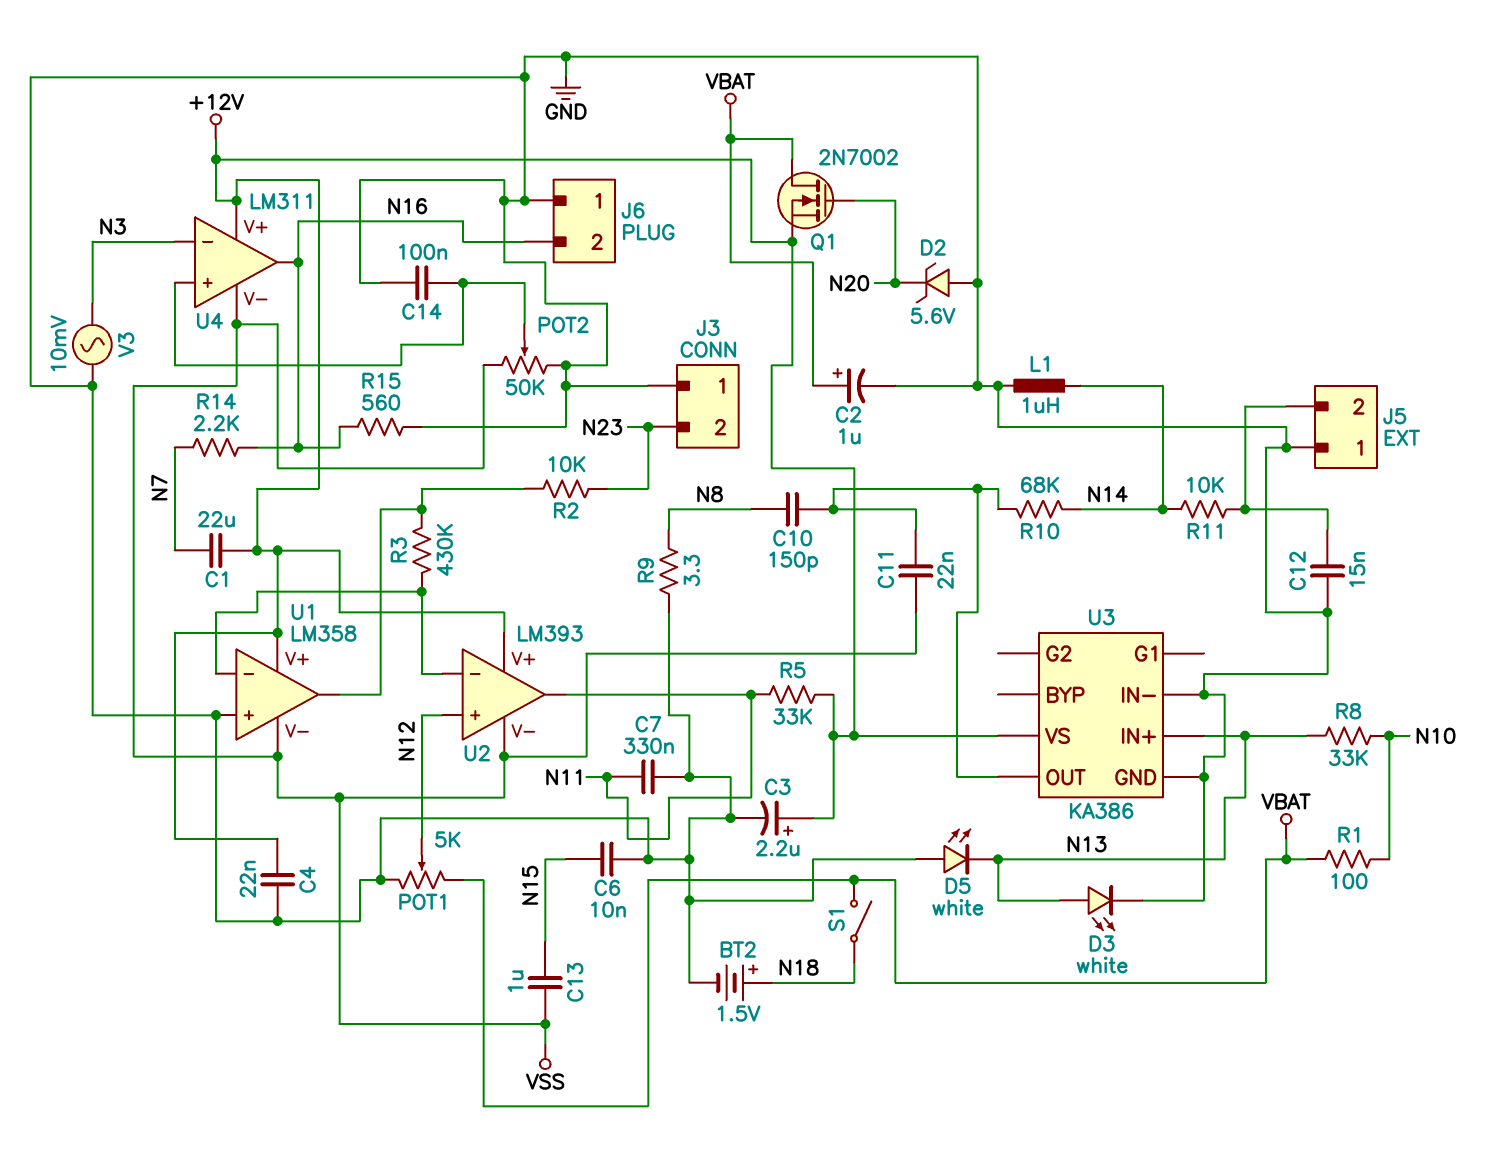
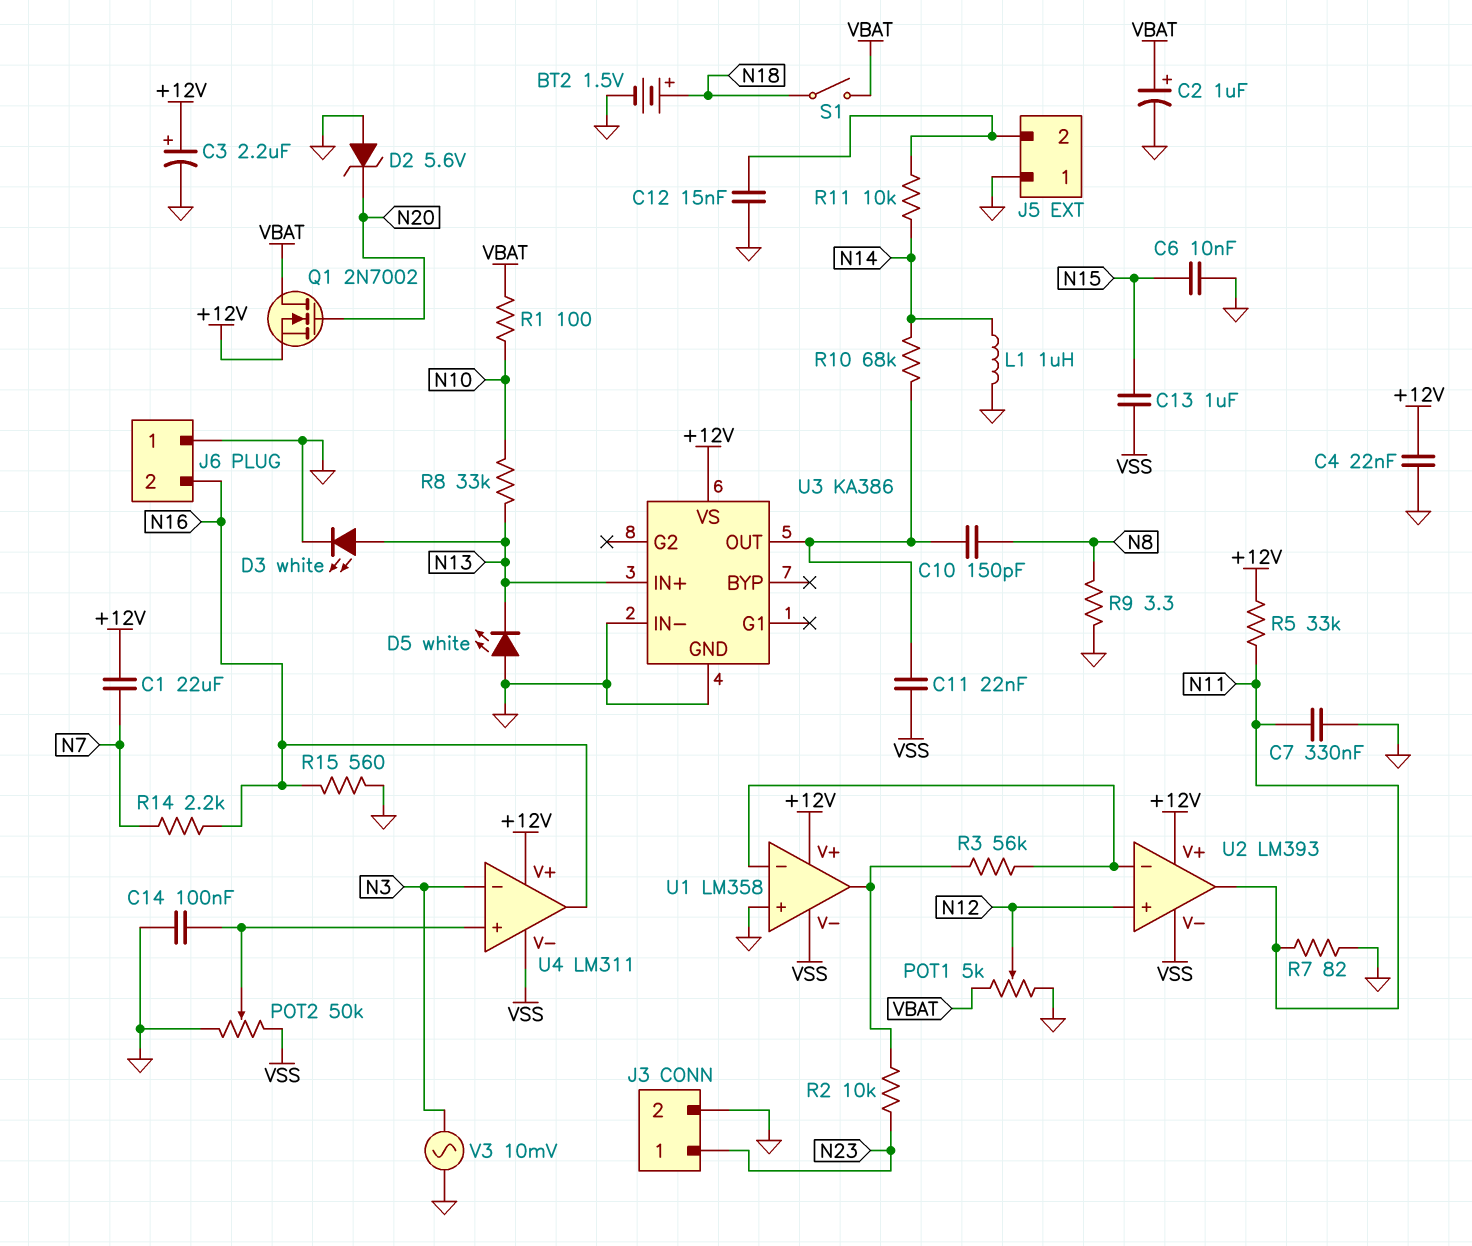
J3 pin 1: GND -> N23
J3 pin 2: N23 -> GND
R3: 430k (U1/in-, U1/out) -> 56k (U1/in-, U1/out)
R7: none -> 82 (GND, N11)

